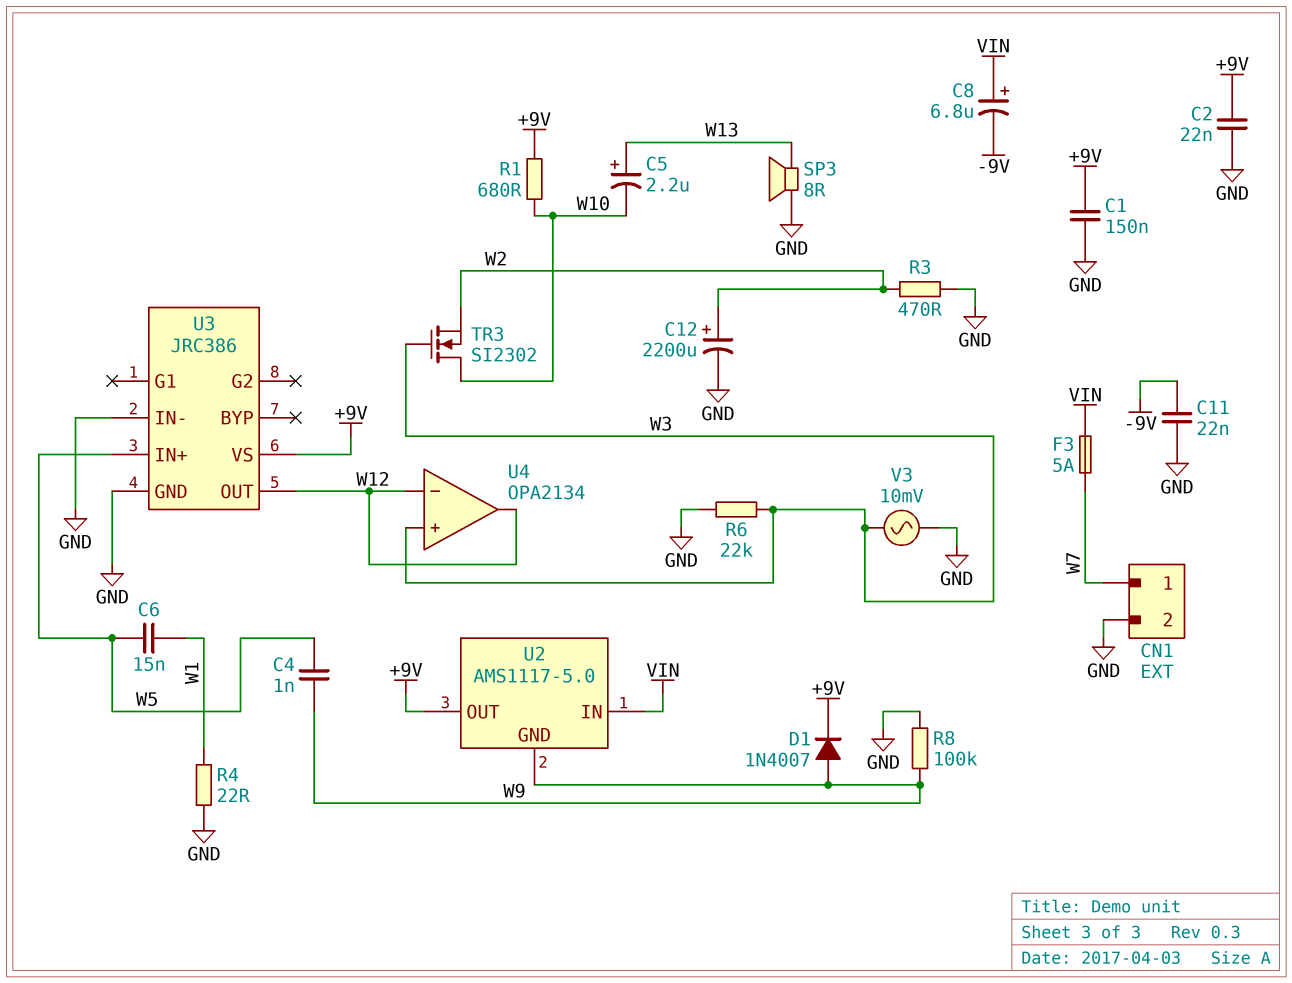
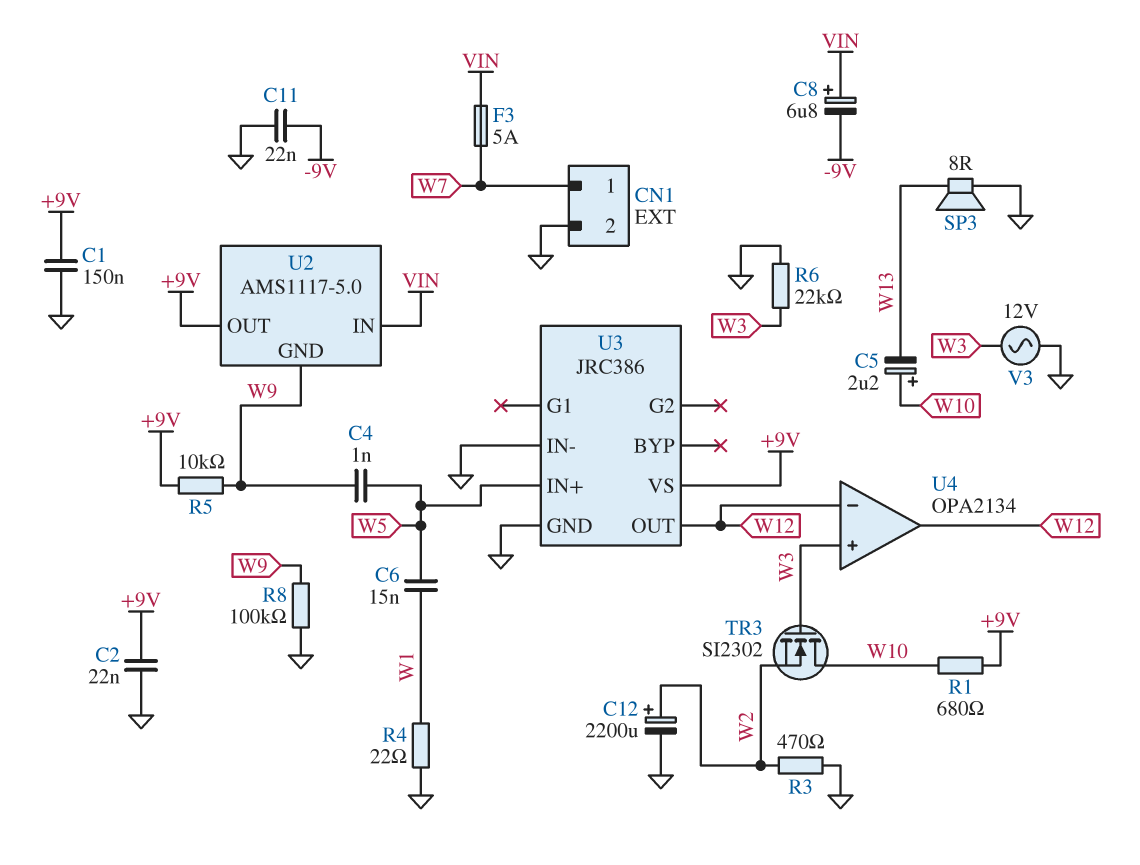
C5: 2.2uF (plus W13, minus W10) -> 2.2uF (plus W10, minus W13)
D1: diode 1N4007 (A W9, K +9V) -> none
R5: none -> 10k (+9V, W9)
V3: AC 10mV (GND, W3) -> AC 12V (GND, W3)

